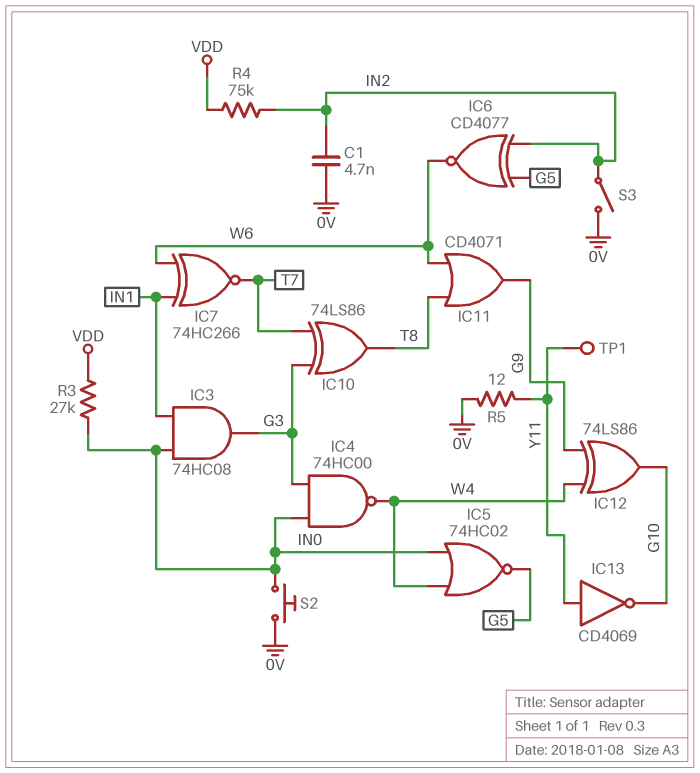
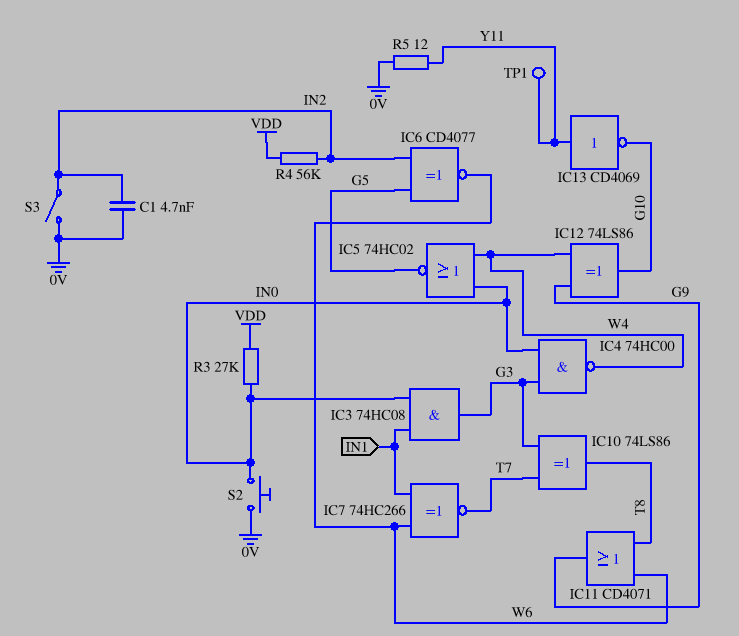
R4: 75k (IN2, VDD) -> 56k (IN2, VDD)

